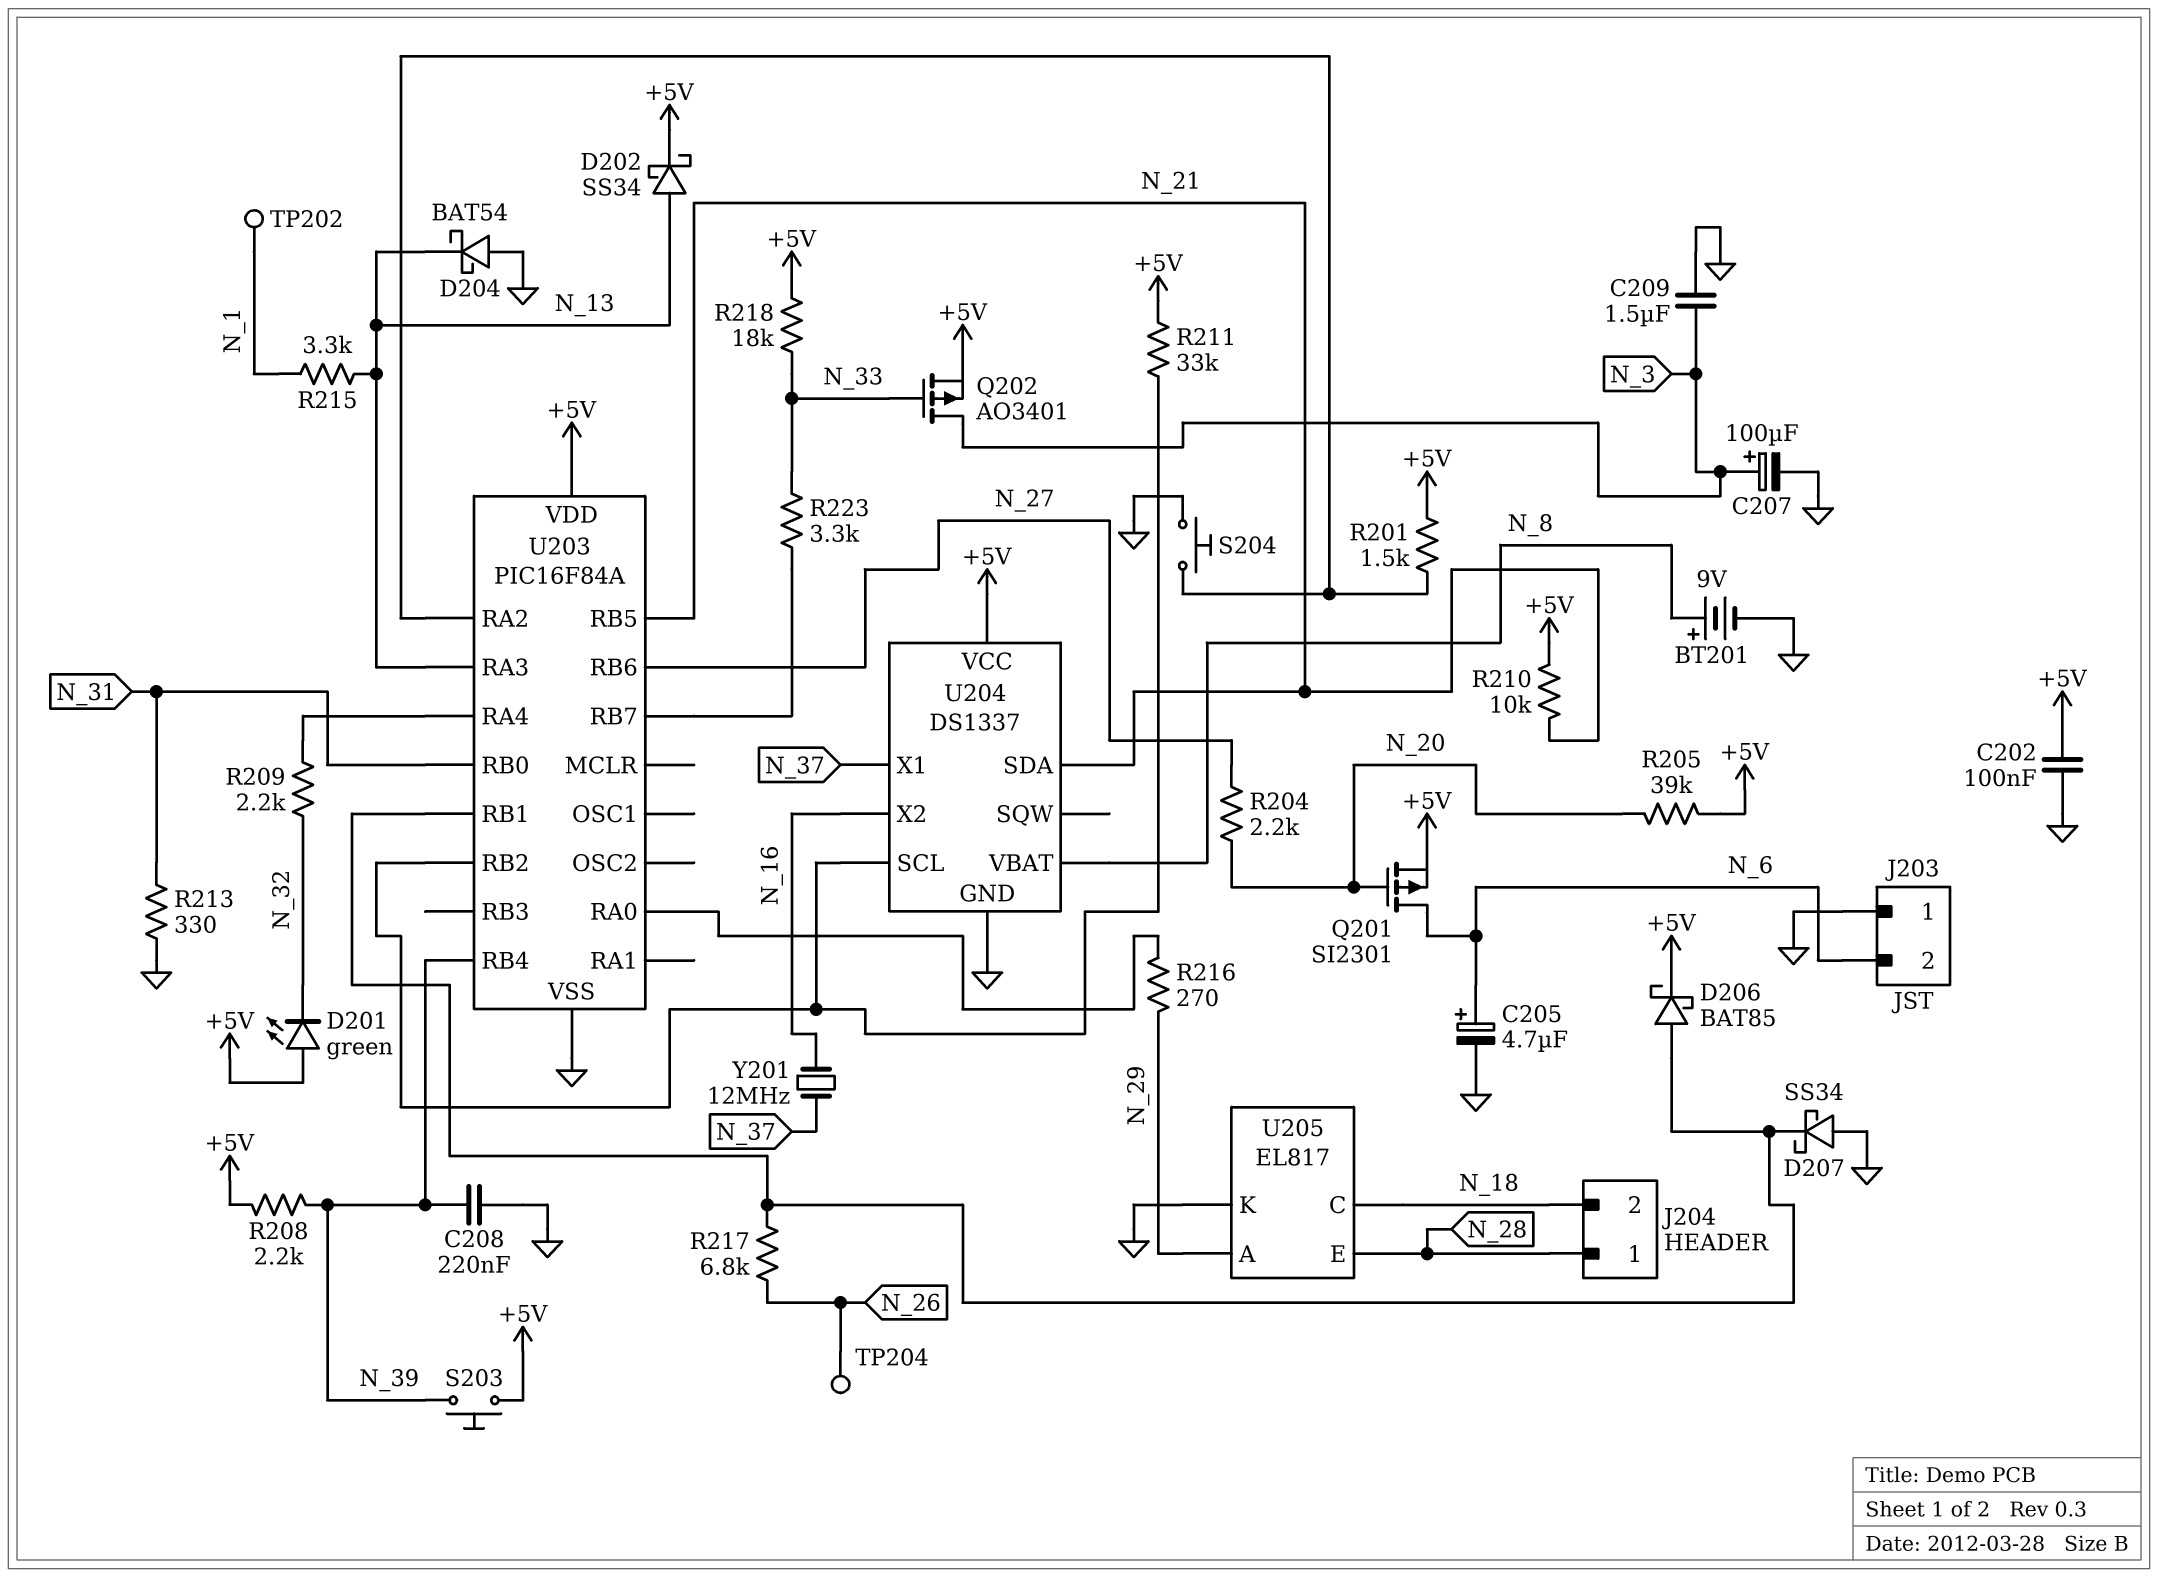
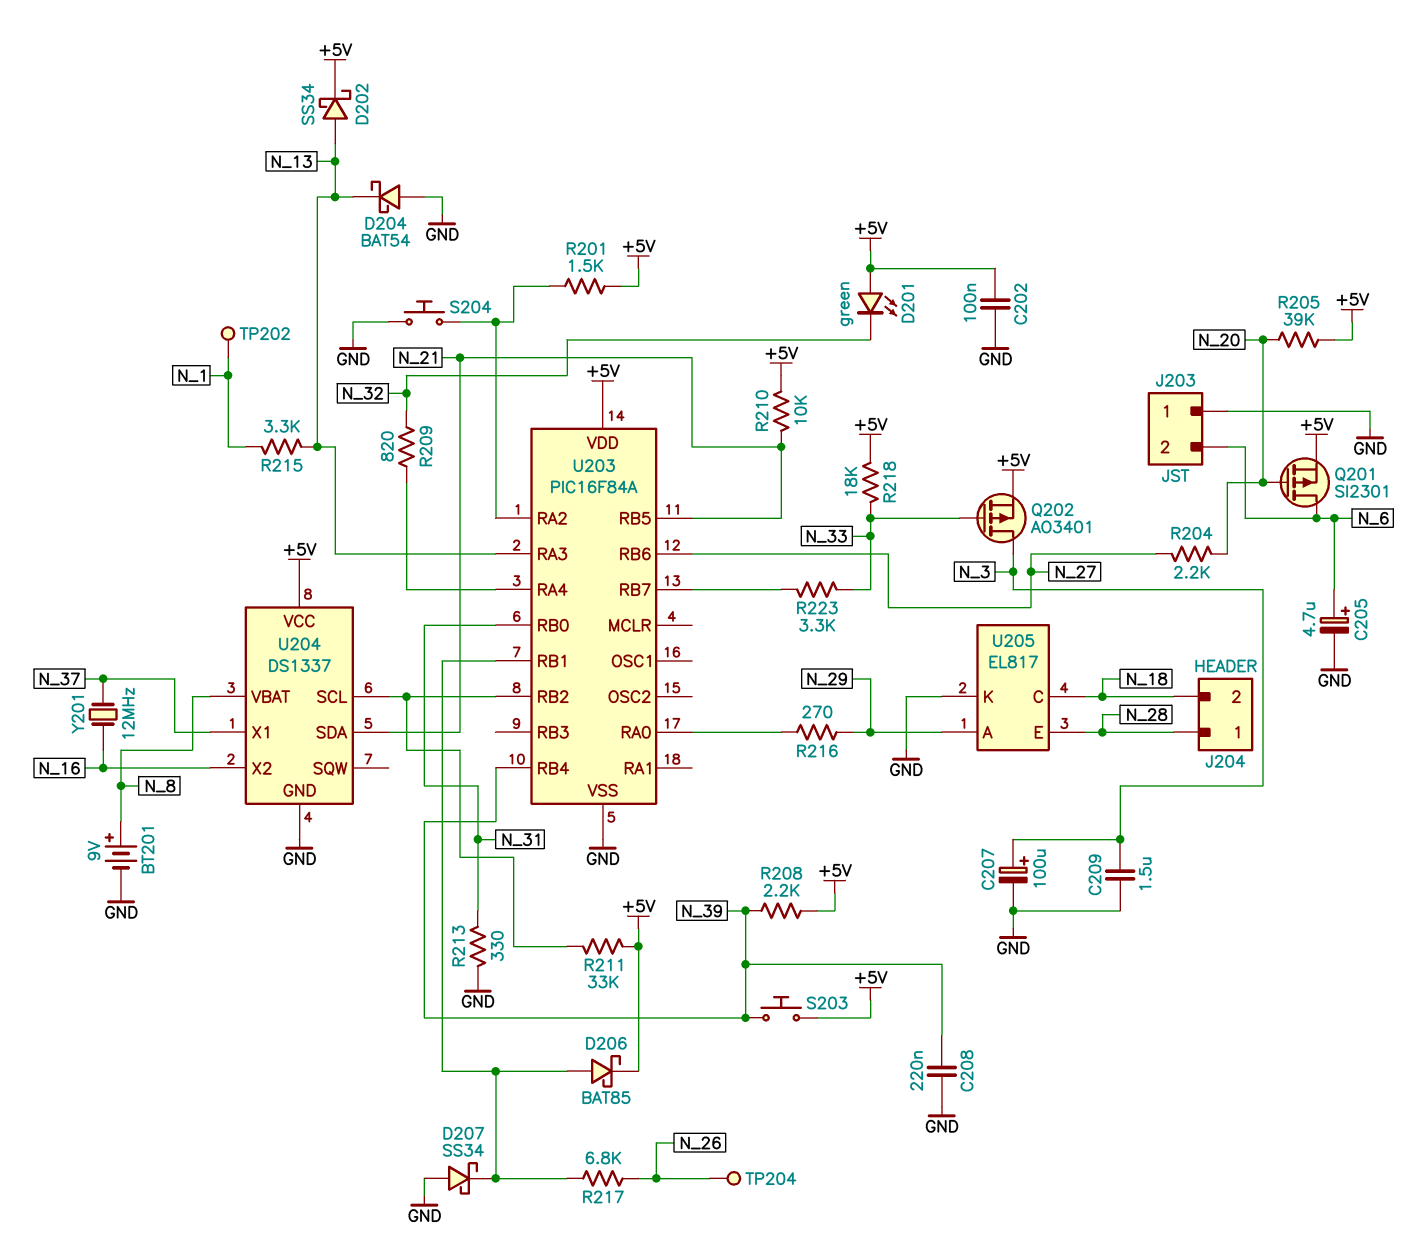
R209: 2.2k (N_32, U203/RA4) -> 820 (N_32, U203/RA4)

